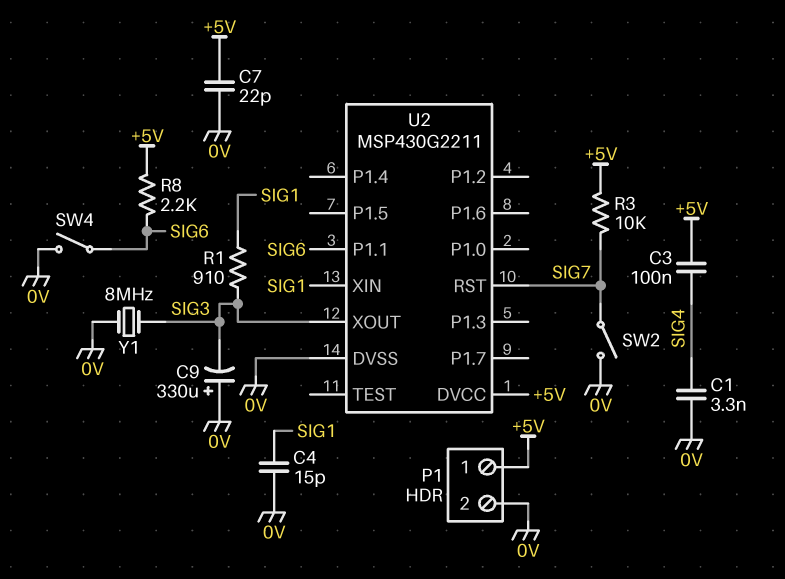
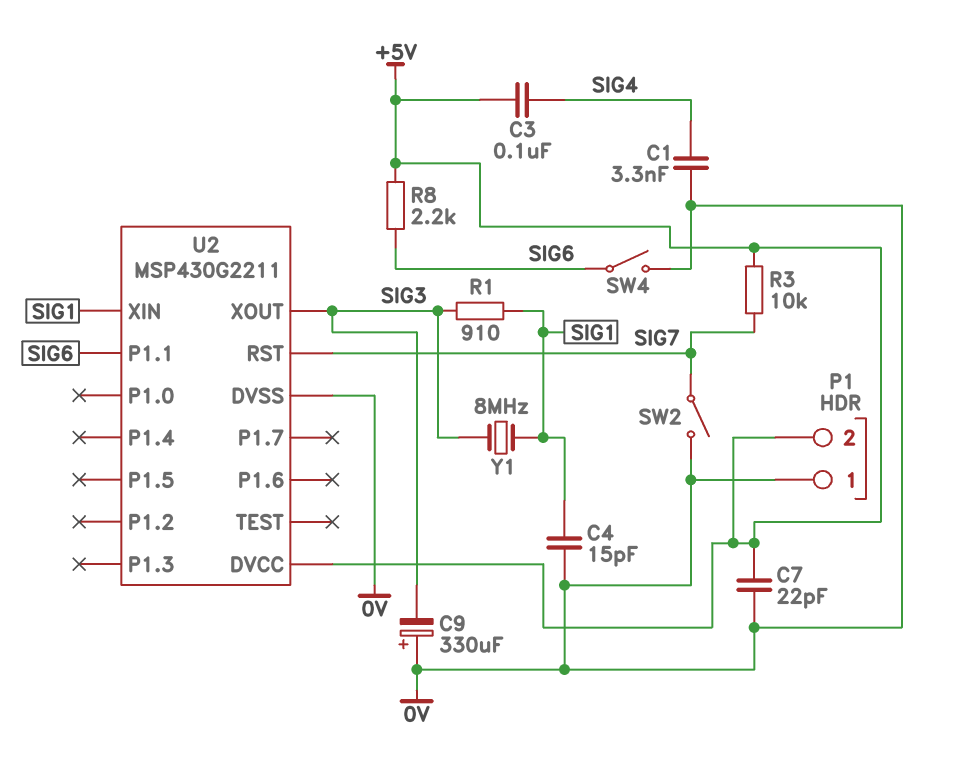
P1 pin 1: +5V -> 0V
P1 pin 2: 0V -> +5V
Y1: 8MHz (0V, SIG3) -> 8MHz (SIG1, SIG3)

